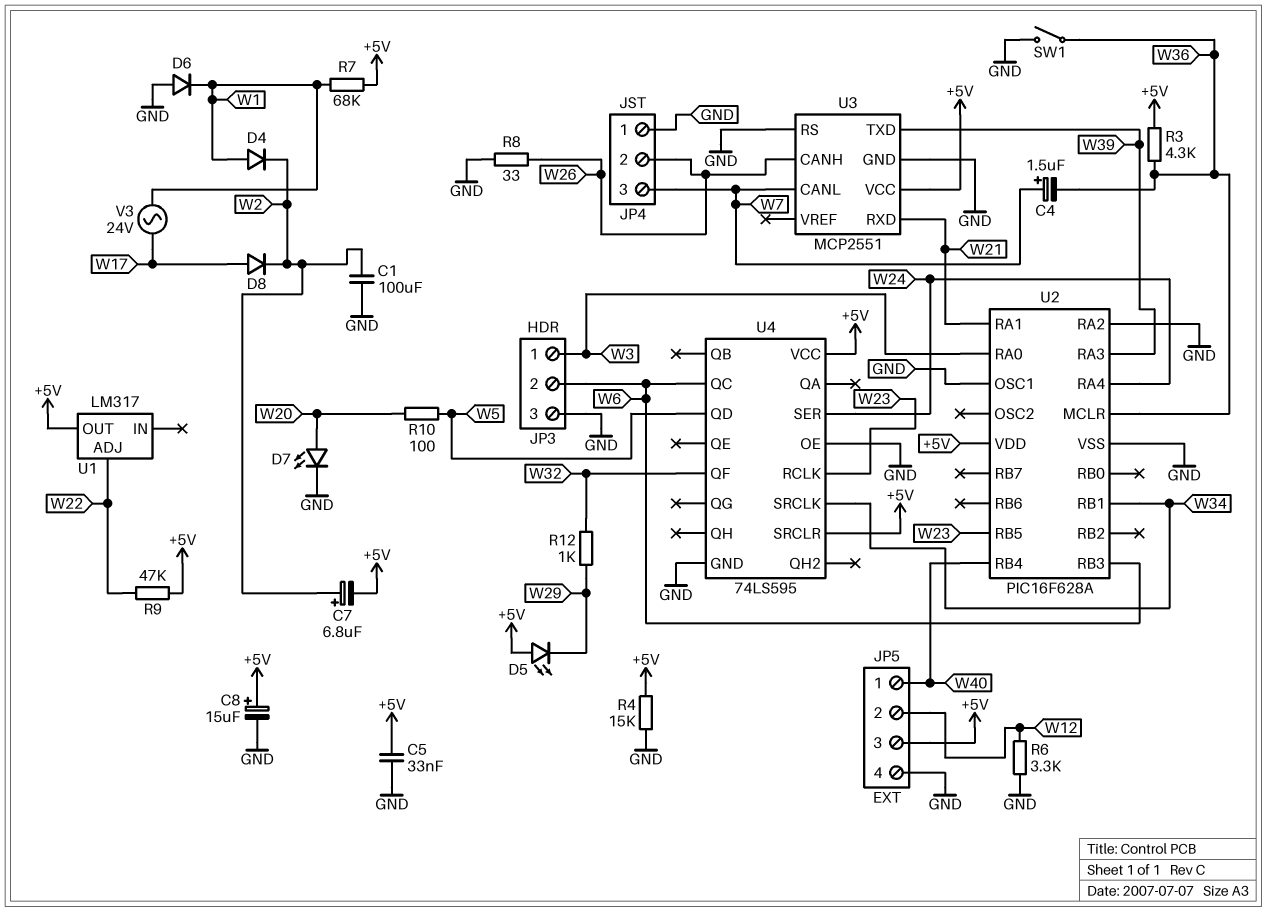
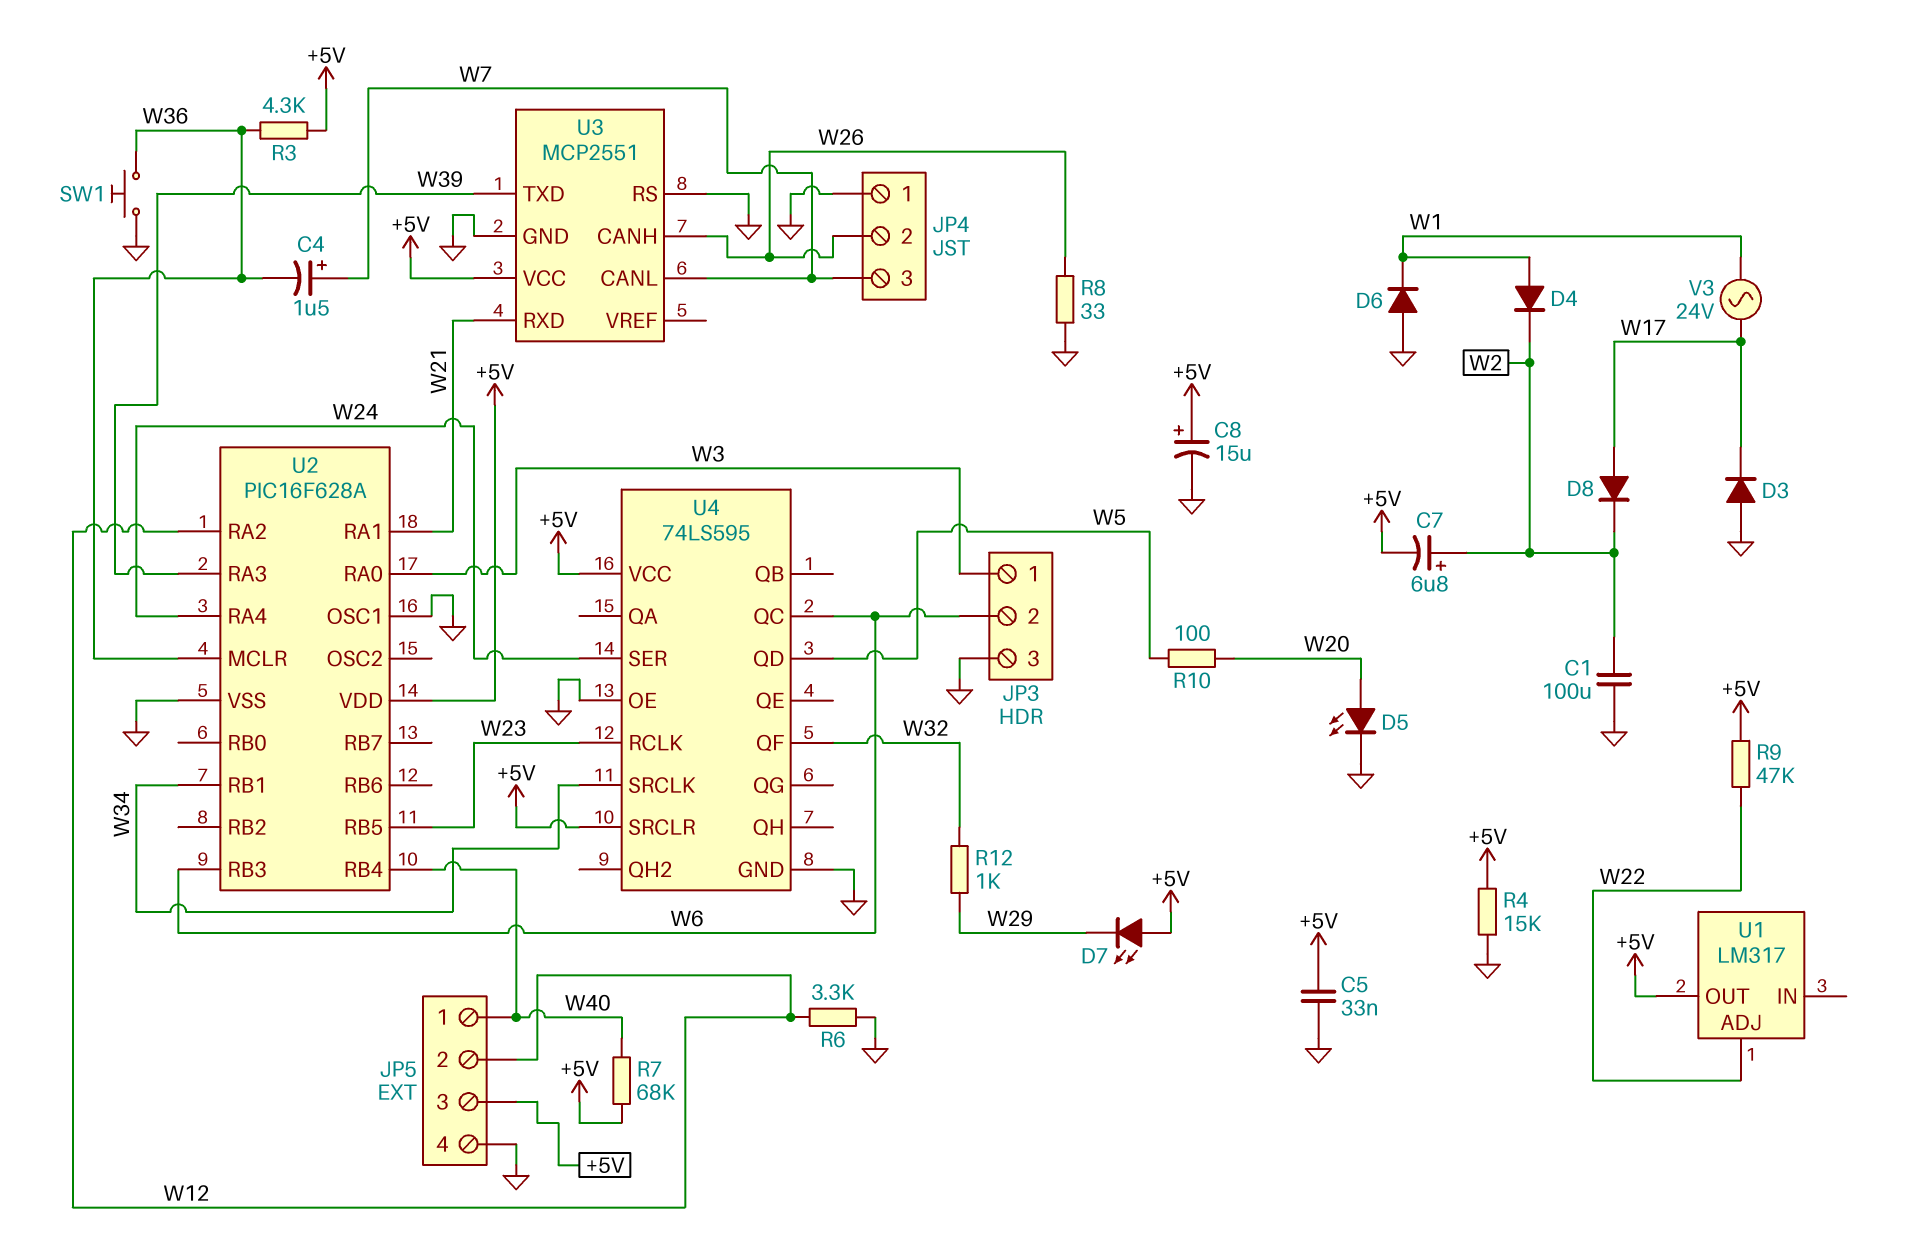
D3: none -> diode (A GND, K W17)
D5: LED (A +5V, K W29) -> LED (A W20, K GND)
D7: LED (A W20, K GND) -> LED (A +5V, K W29)
R7: 68k (+5V, W1) -> 68k (+5V, W40)
SW1: switch (GND, W36) -> button (GND, W36)
U2 pin RA2: GND -> W12

